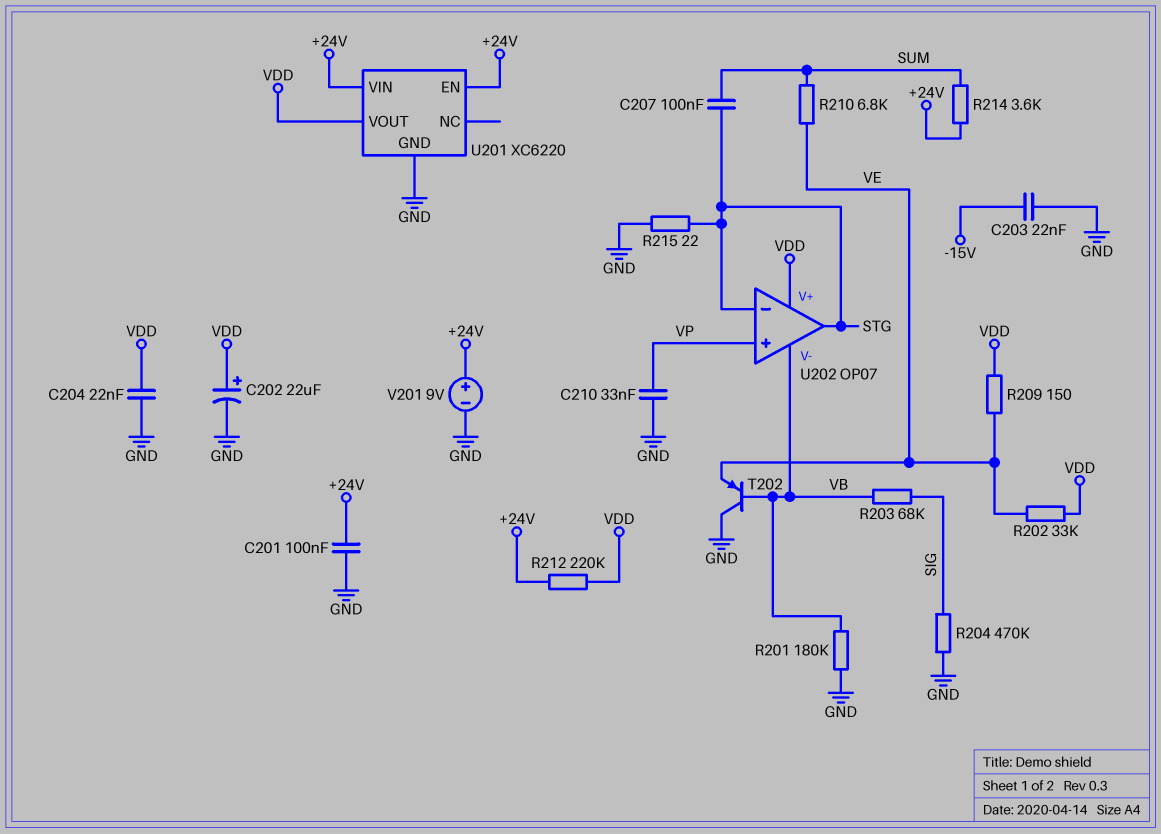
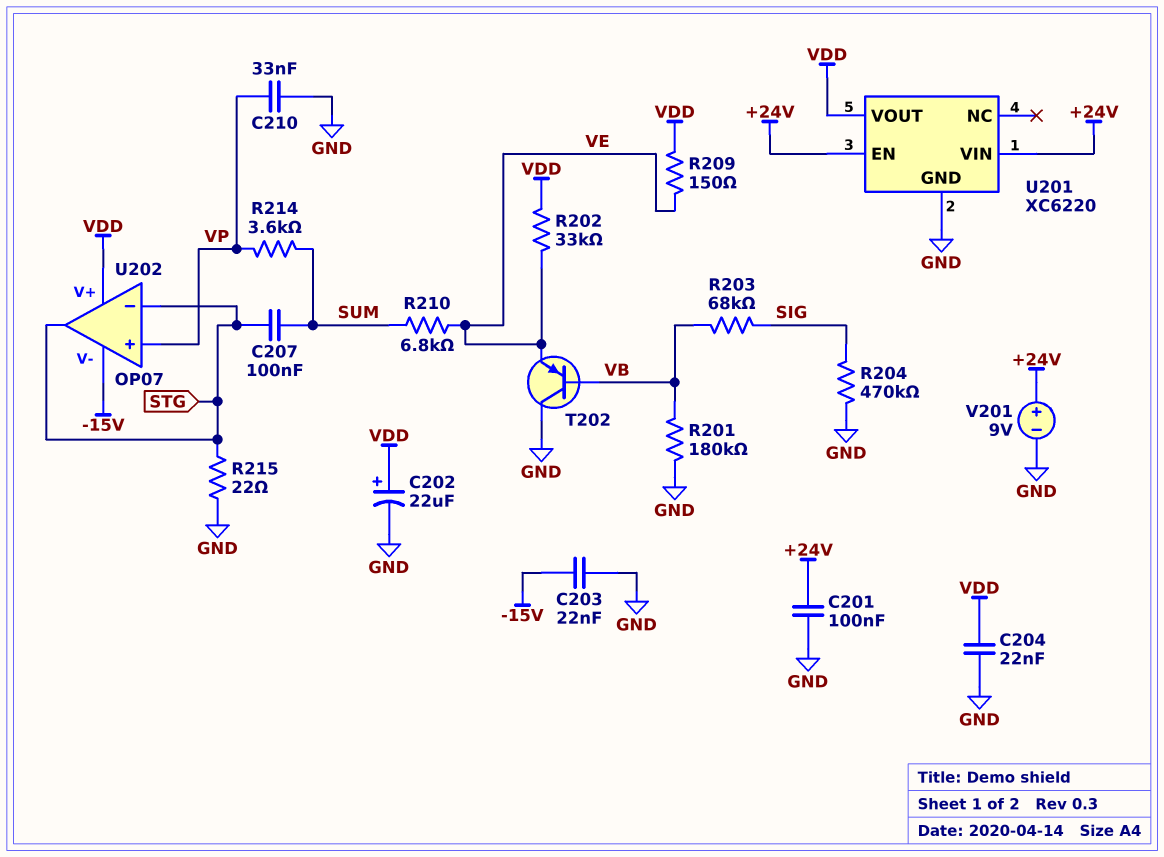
R212: 220k (+24V, VDD) -> none
R214: 3.6k (+24V, SUM) -> 3.6k (SUM, VP)
U202 pin V-: VB -> -15V

